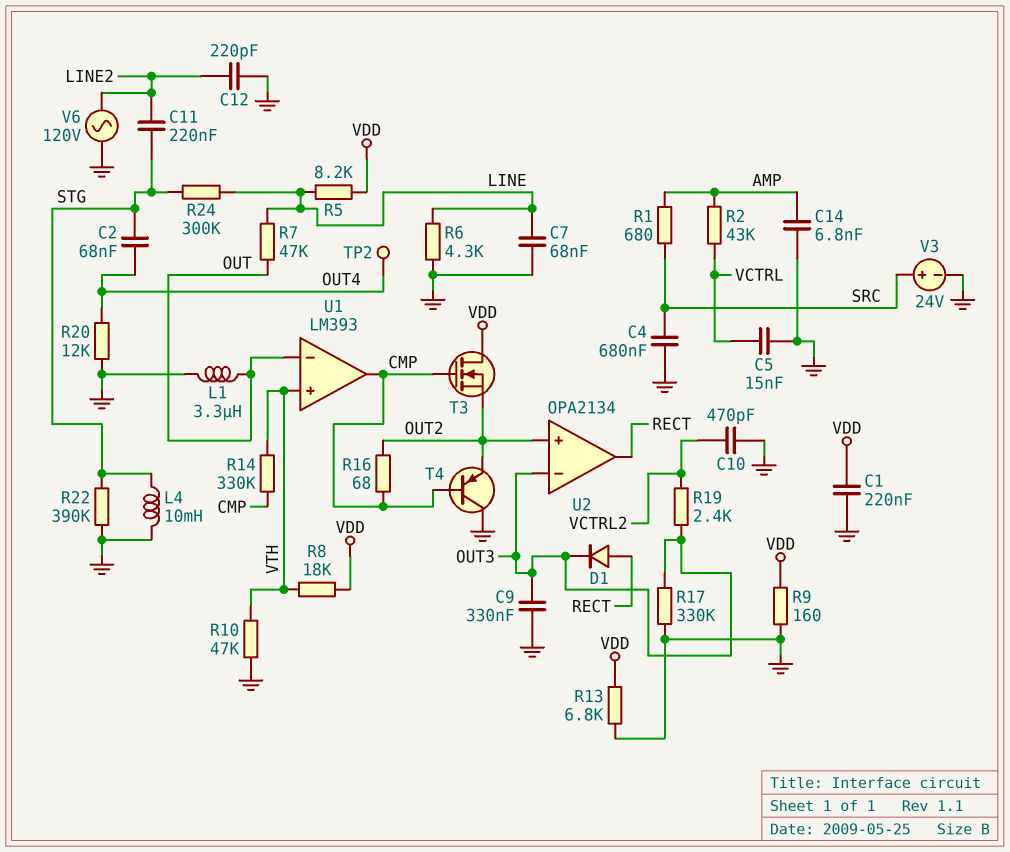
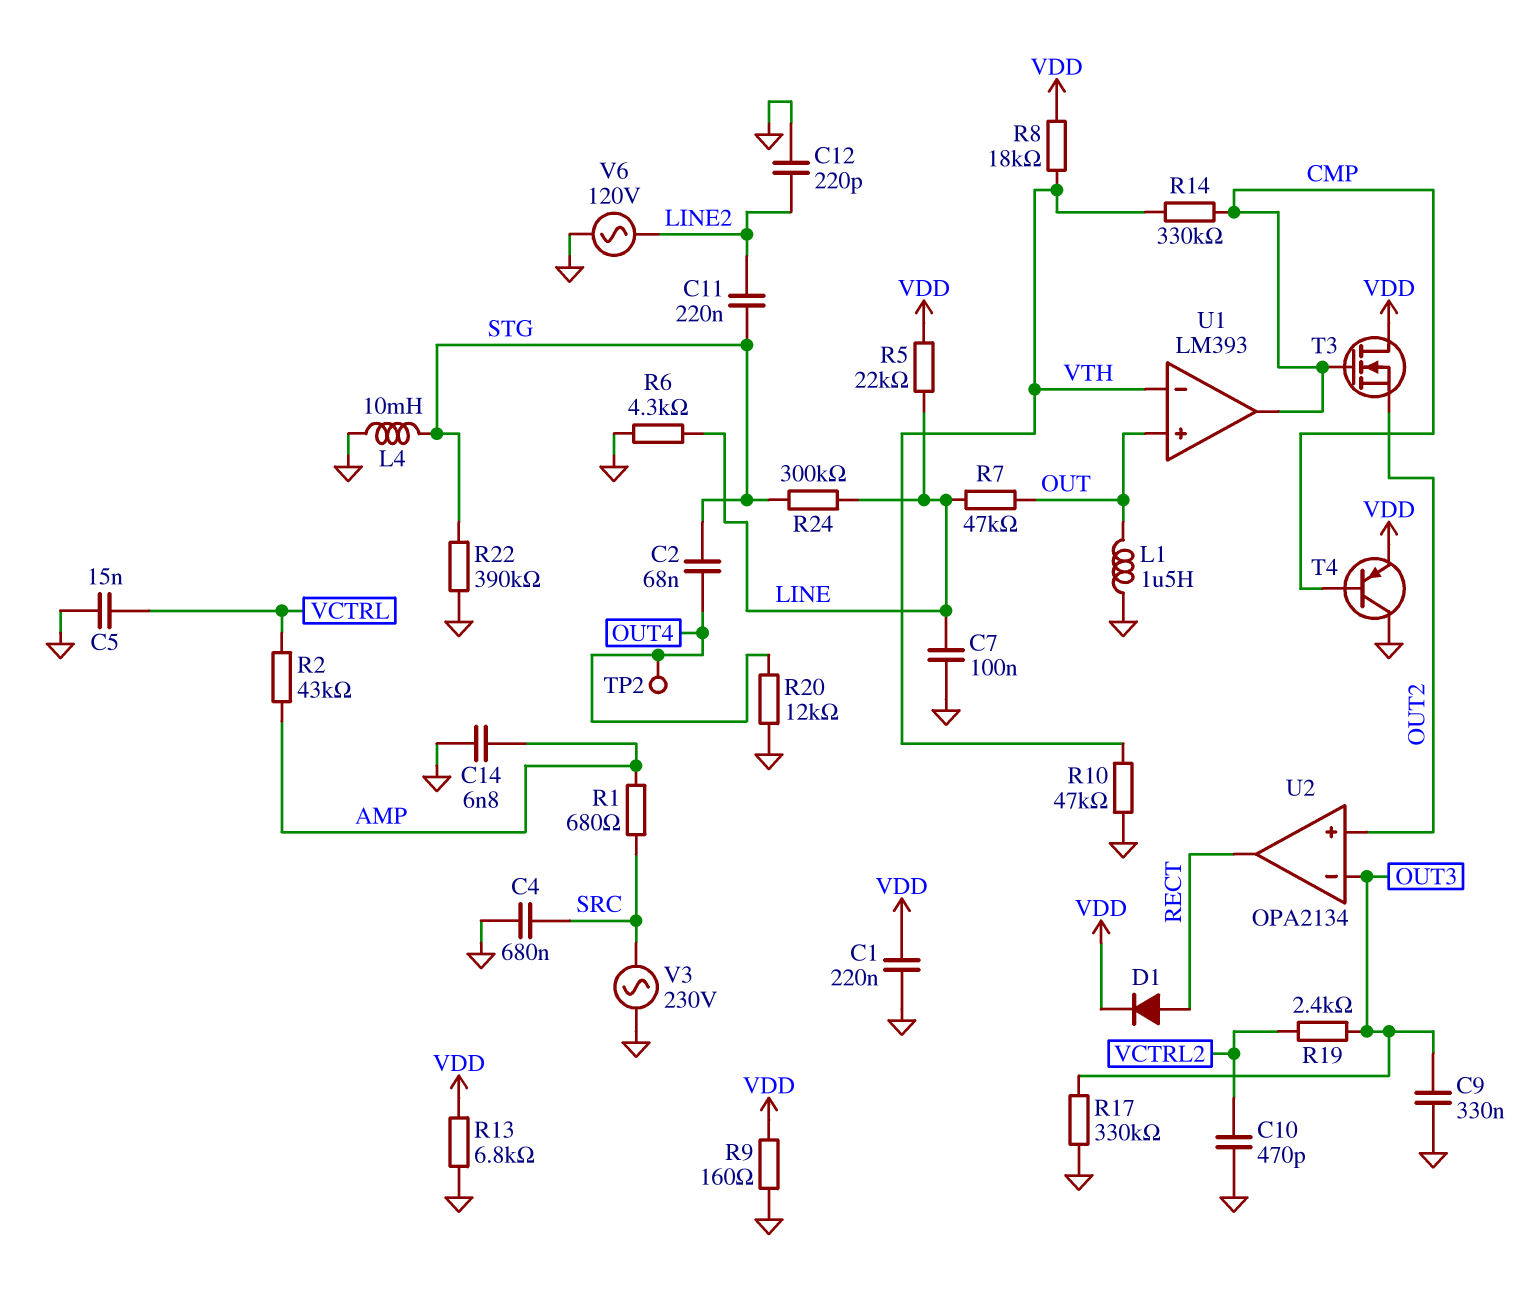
C7: 68nF (GND, LINE) -> 100nF (GND, LINE)
D1: diode (A RECT, K OUT3) -> diode (A RECT, K VDD)
L1: 3.3uH (GND, OUT) -> 1.5uH (GND, OUT)
R5: 8.2k (LINE, VDD) -> 22k (LINE, VDD)
R16: 68 (CMP, OUT2) -> none
T4: PNP (B CMP, C GND, E OUT2) -> PNP (B CMP, C GND, E VDD)
U1 pin in+: VTH -> OUT
U1 pin in-: OUT -> VTH
V3: 24V (plus SRC, minus GND) -> AC 230V (GND, SRC)

